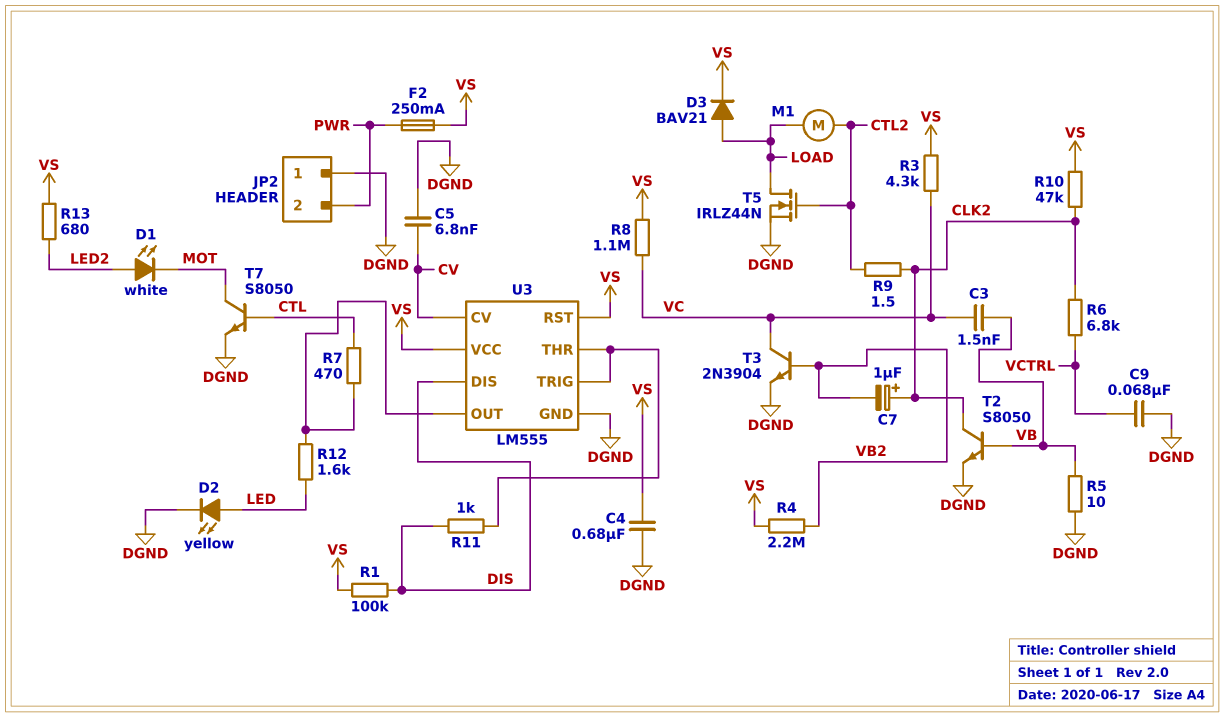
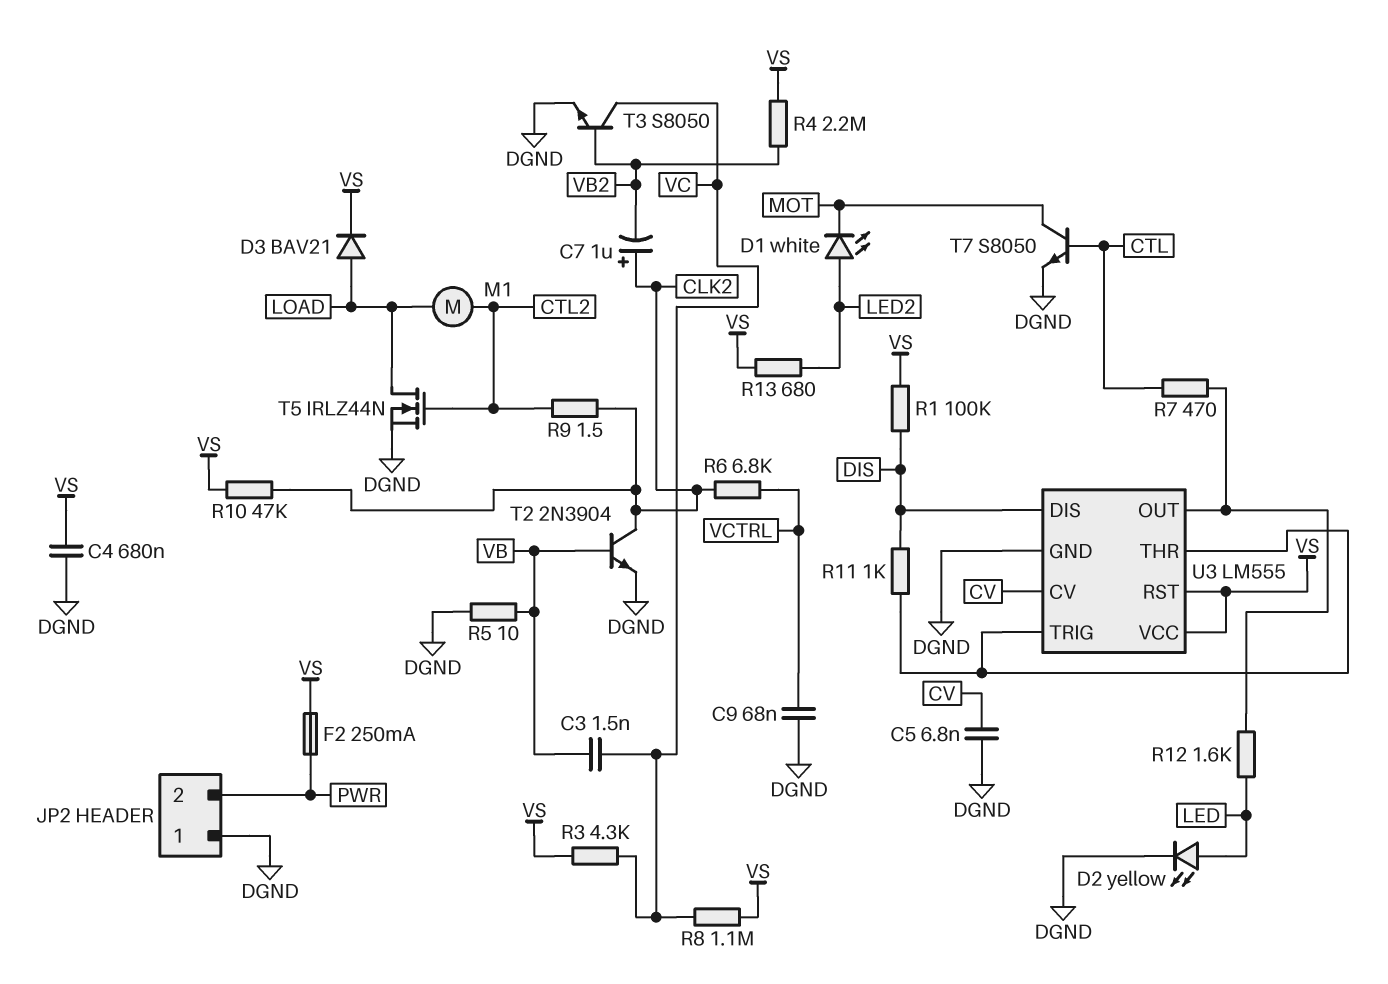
T2: NPN S8050 (B VB, C CLK2, E DGND) -> NPN 2N3904 (B VB, C CLK2, E DGND)
T3: NPN 2N3904 (B VB2, C VC, E DGND) -> NPN S8050 (B VB2, C VC, E DGND)

